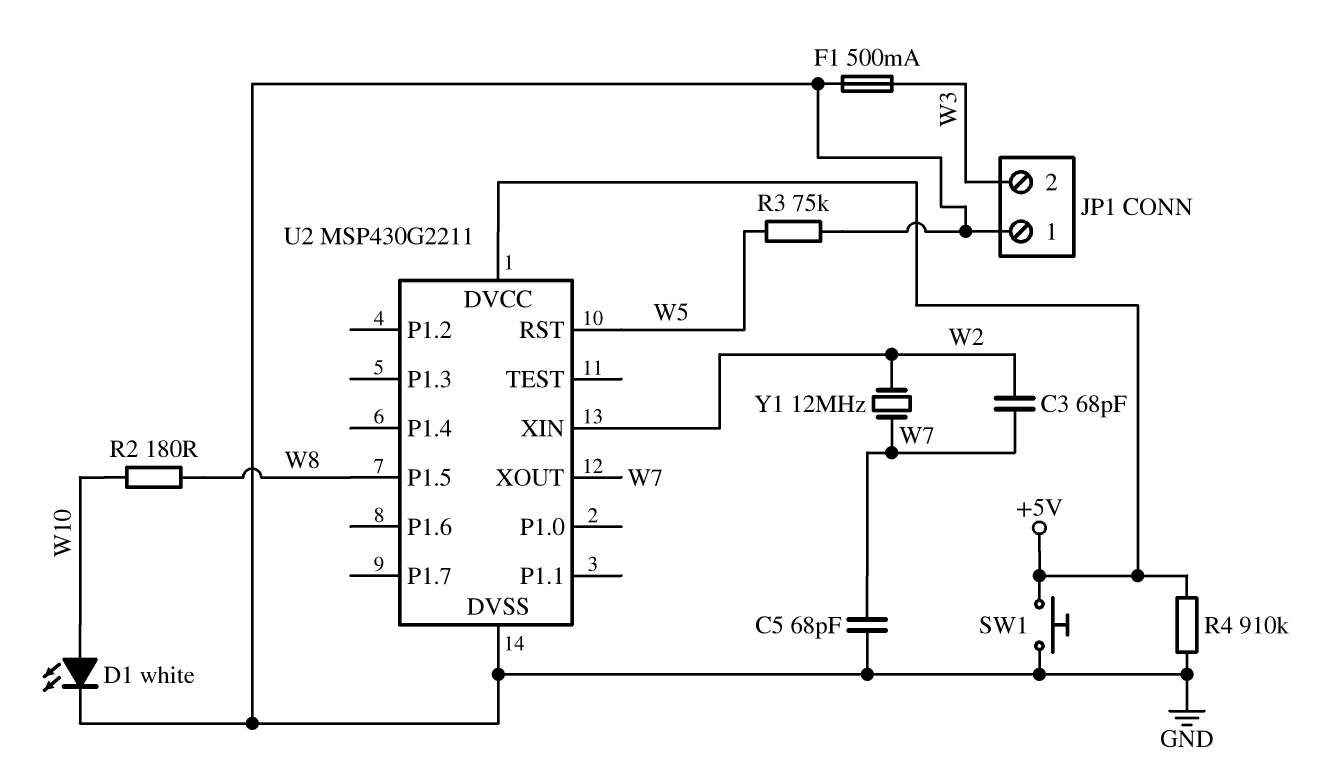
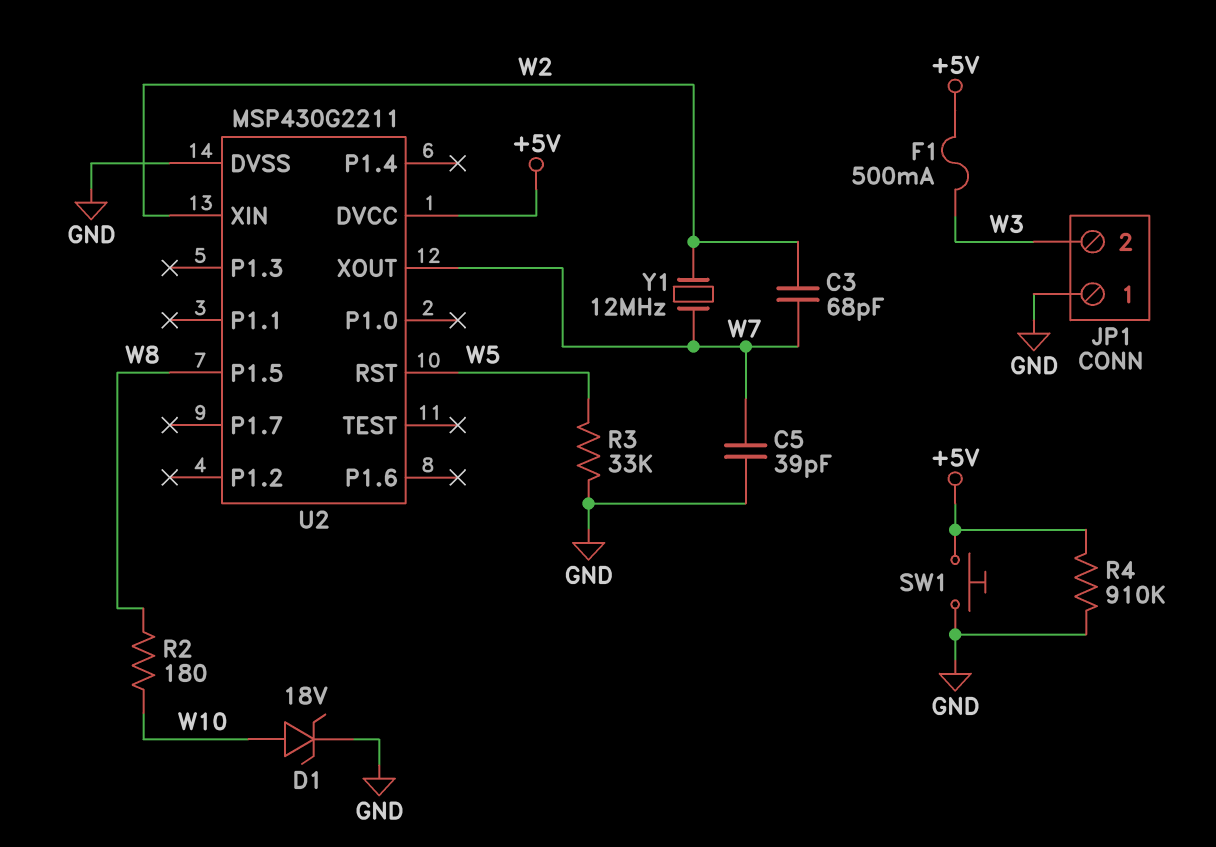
C5: 68pF (GND, W7) -> 39pF (GND, W7)
D1: LED white (A W10, K GND) -> zener 18V (A W10, K GND)
F1: 500mA (GND, W3) -> 500mA (+5V, W3)
R3: 75k (GND, W5) -> 33k (GND, W5)

